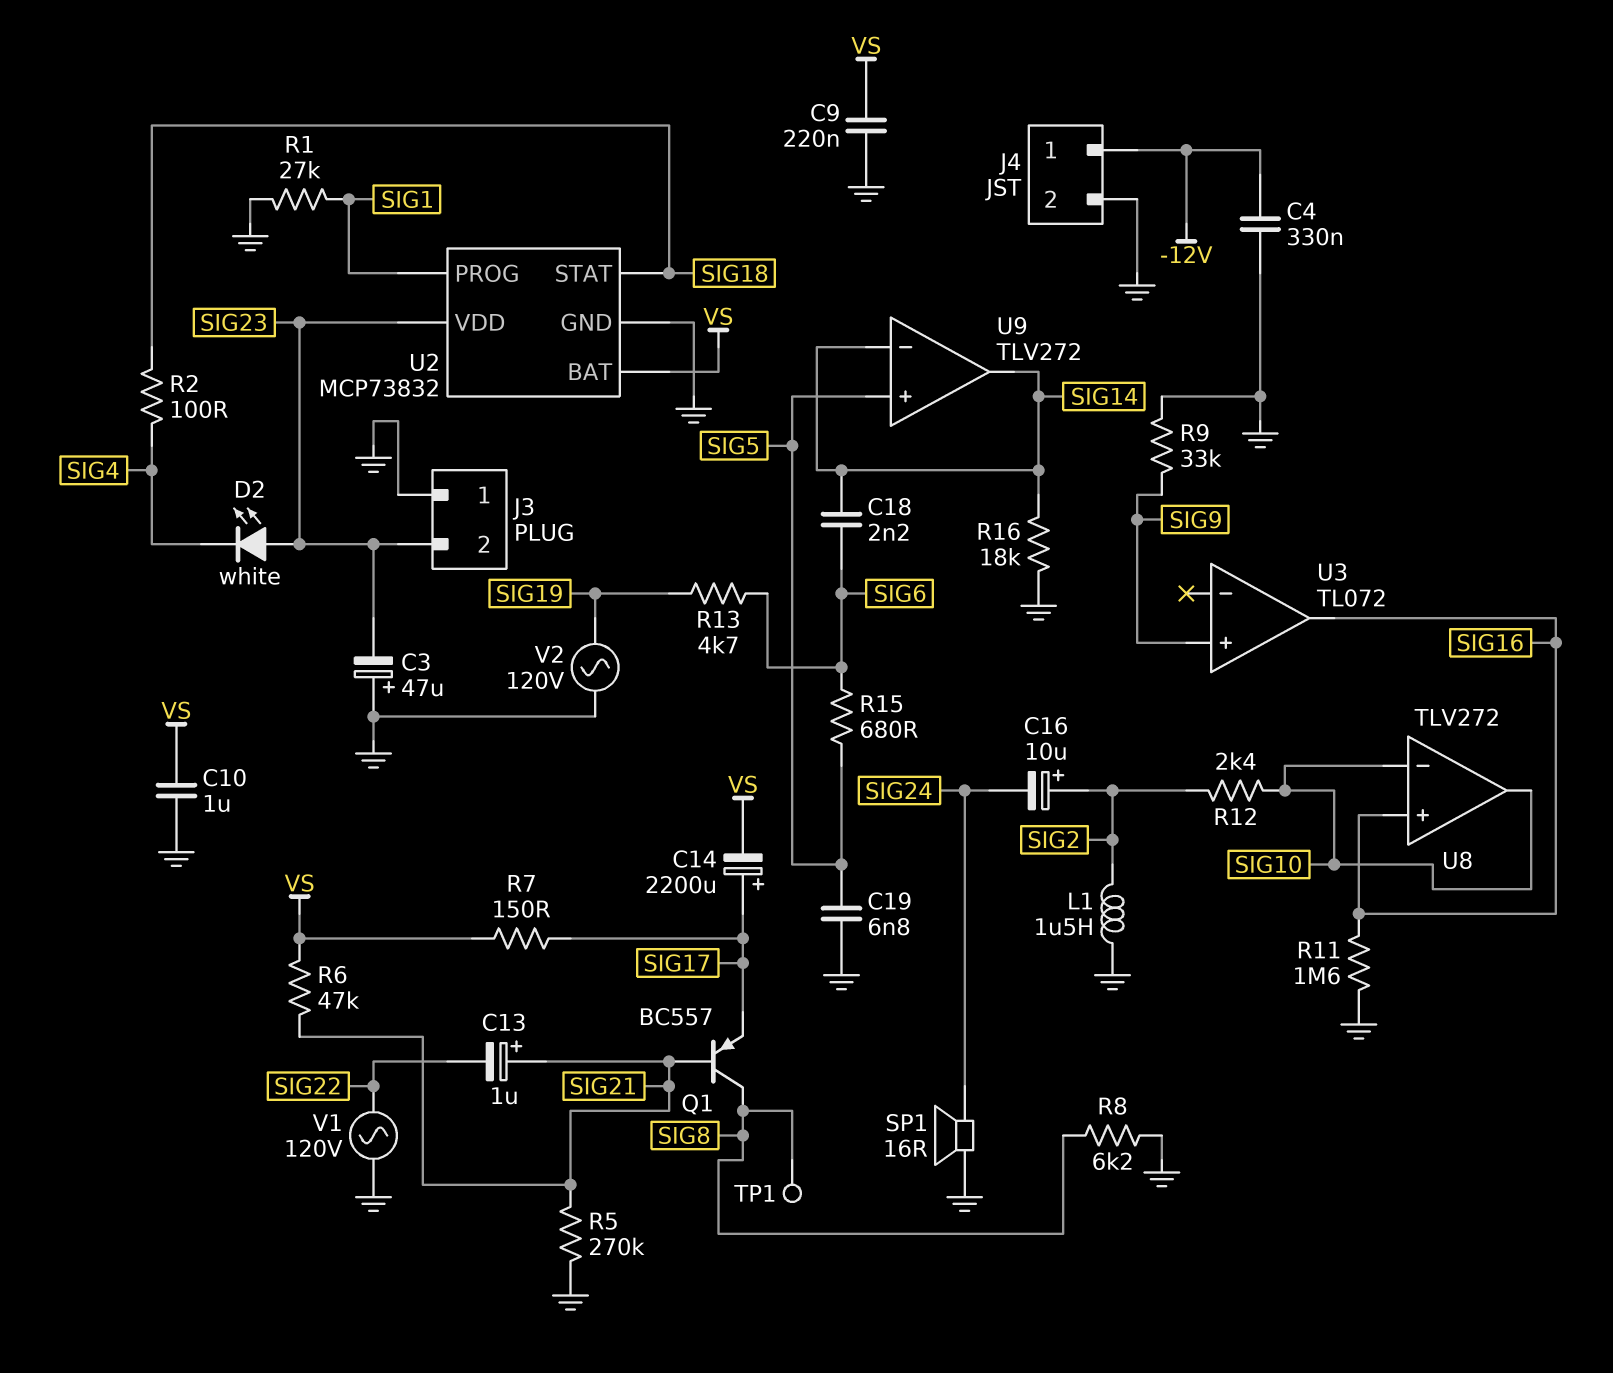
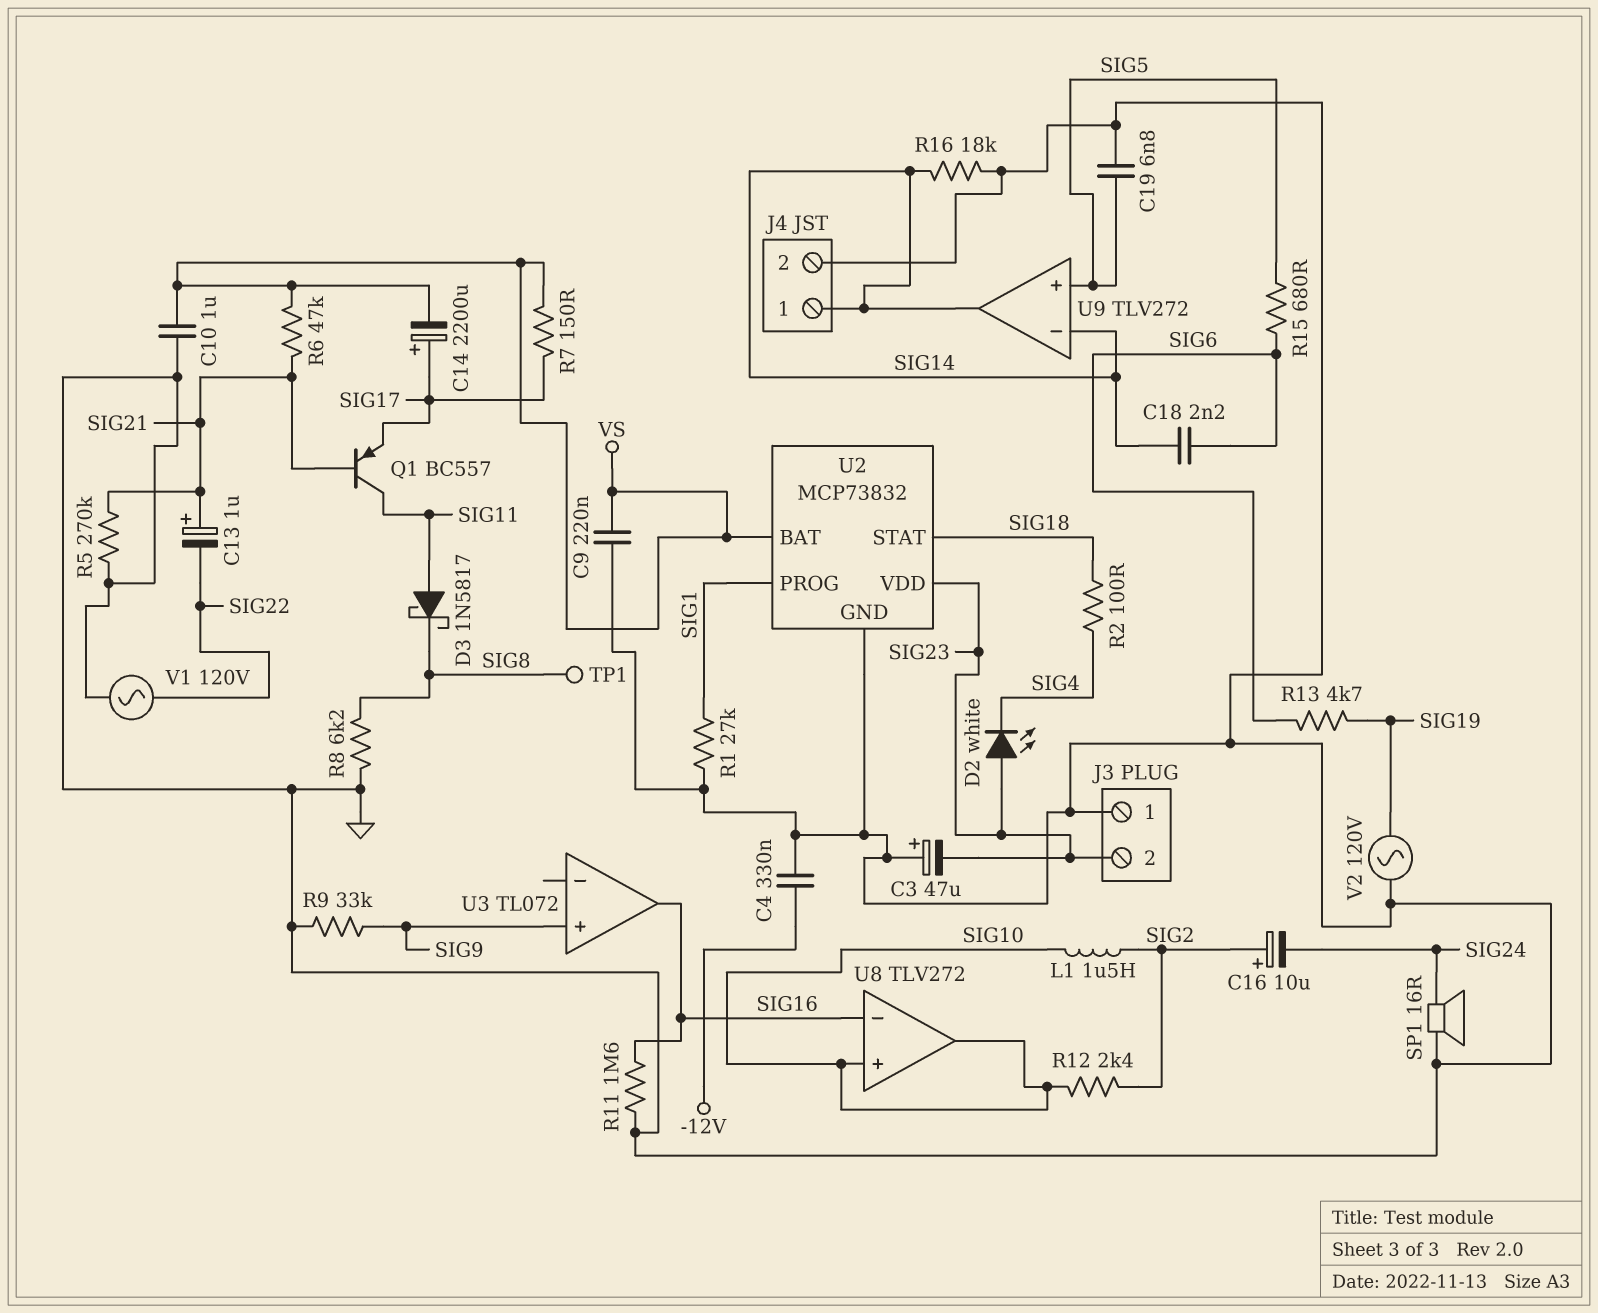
D3: none -> schottky 1N5817 (A SIG11, K SIG8)
J4 pin 1: -12V -> SIG14
L1: 1.5uH (GND, SIG2) -> 1.5uH (SIG2, SIG10)
Q1: PNP BC557 (B SIG21, C SIG8, E SIG17) -> PNP BC557 (B SIG21, C SIG11, E SIG17)
U8 pin in+: SIG16 -> SIG10
U8 pin in-: SIG10 -> SIG16

